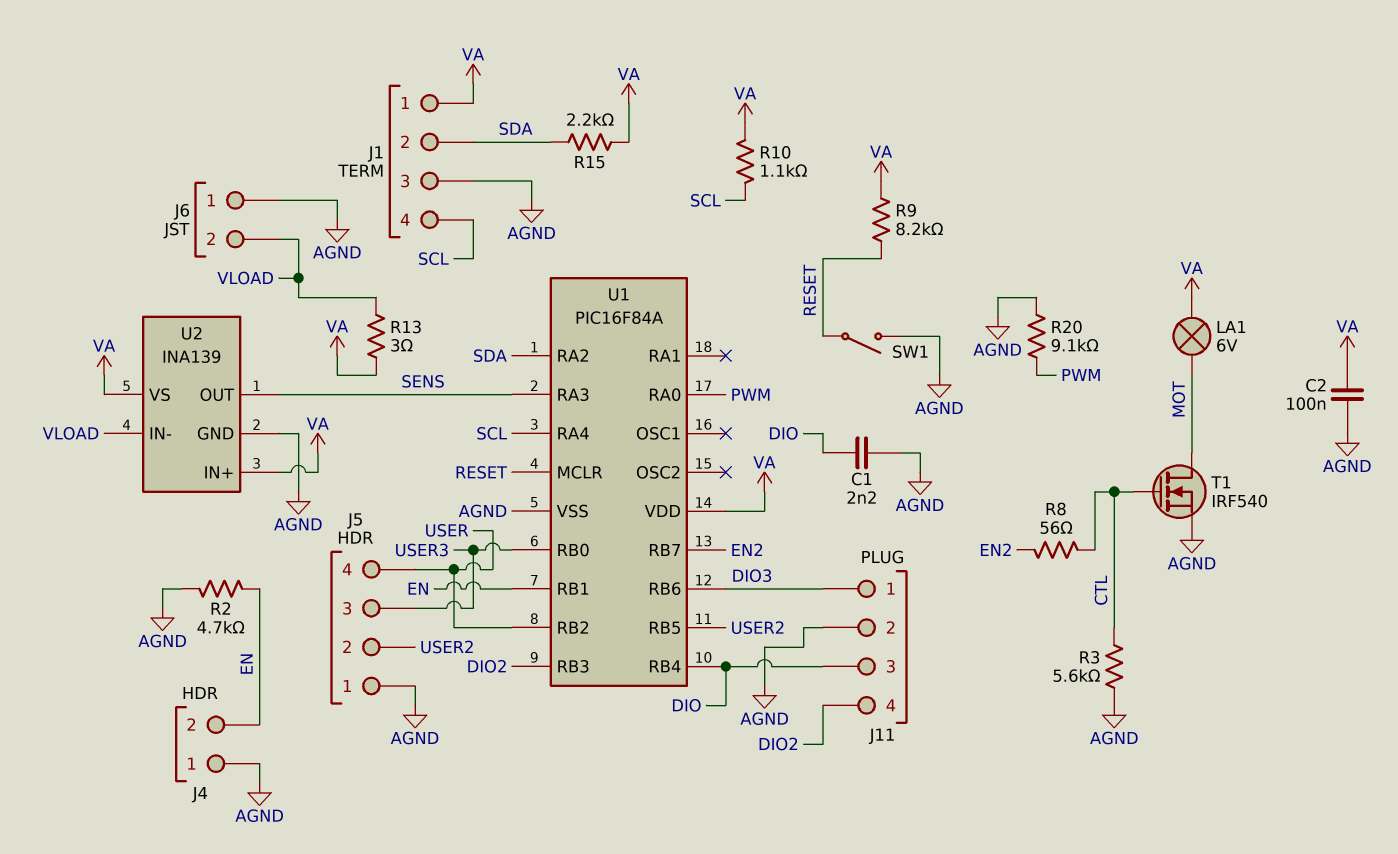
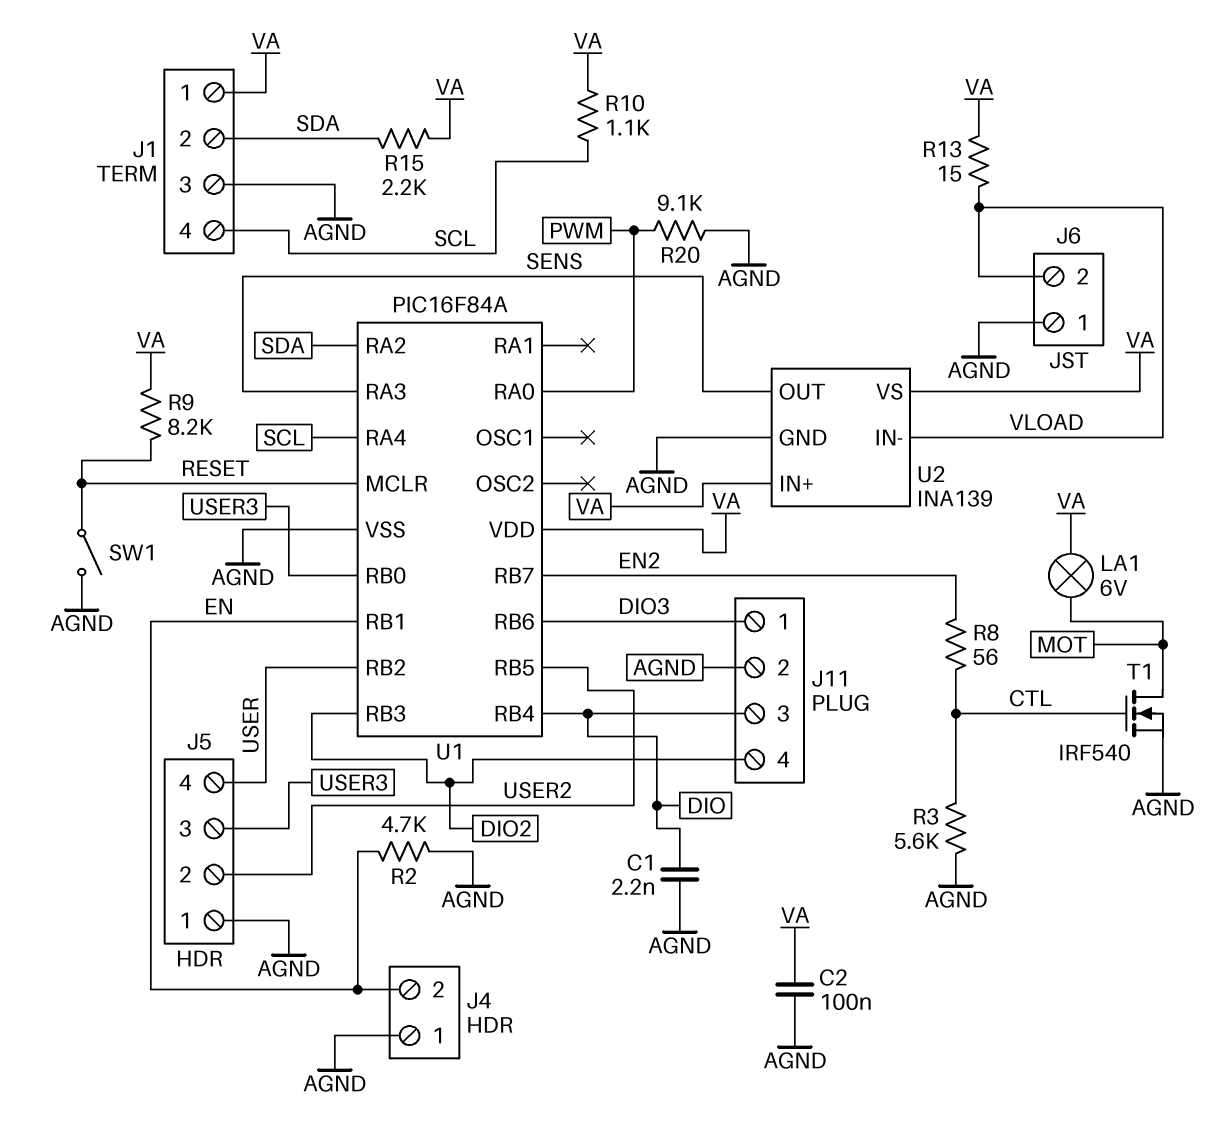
R13: 3 (VA, VLOAD) -> 15 (VA, VLOAD)

